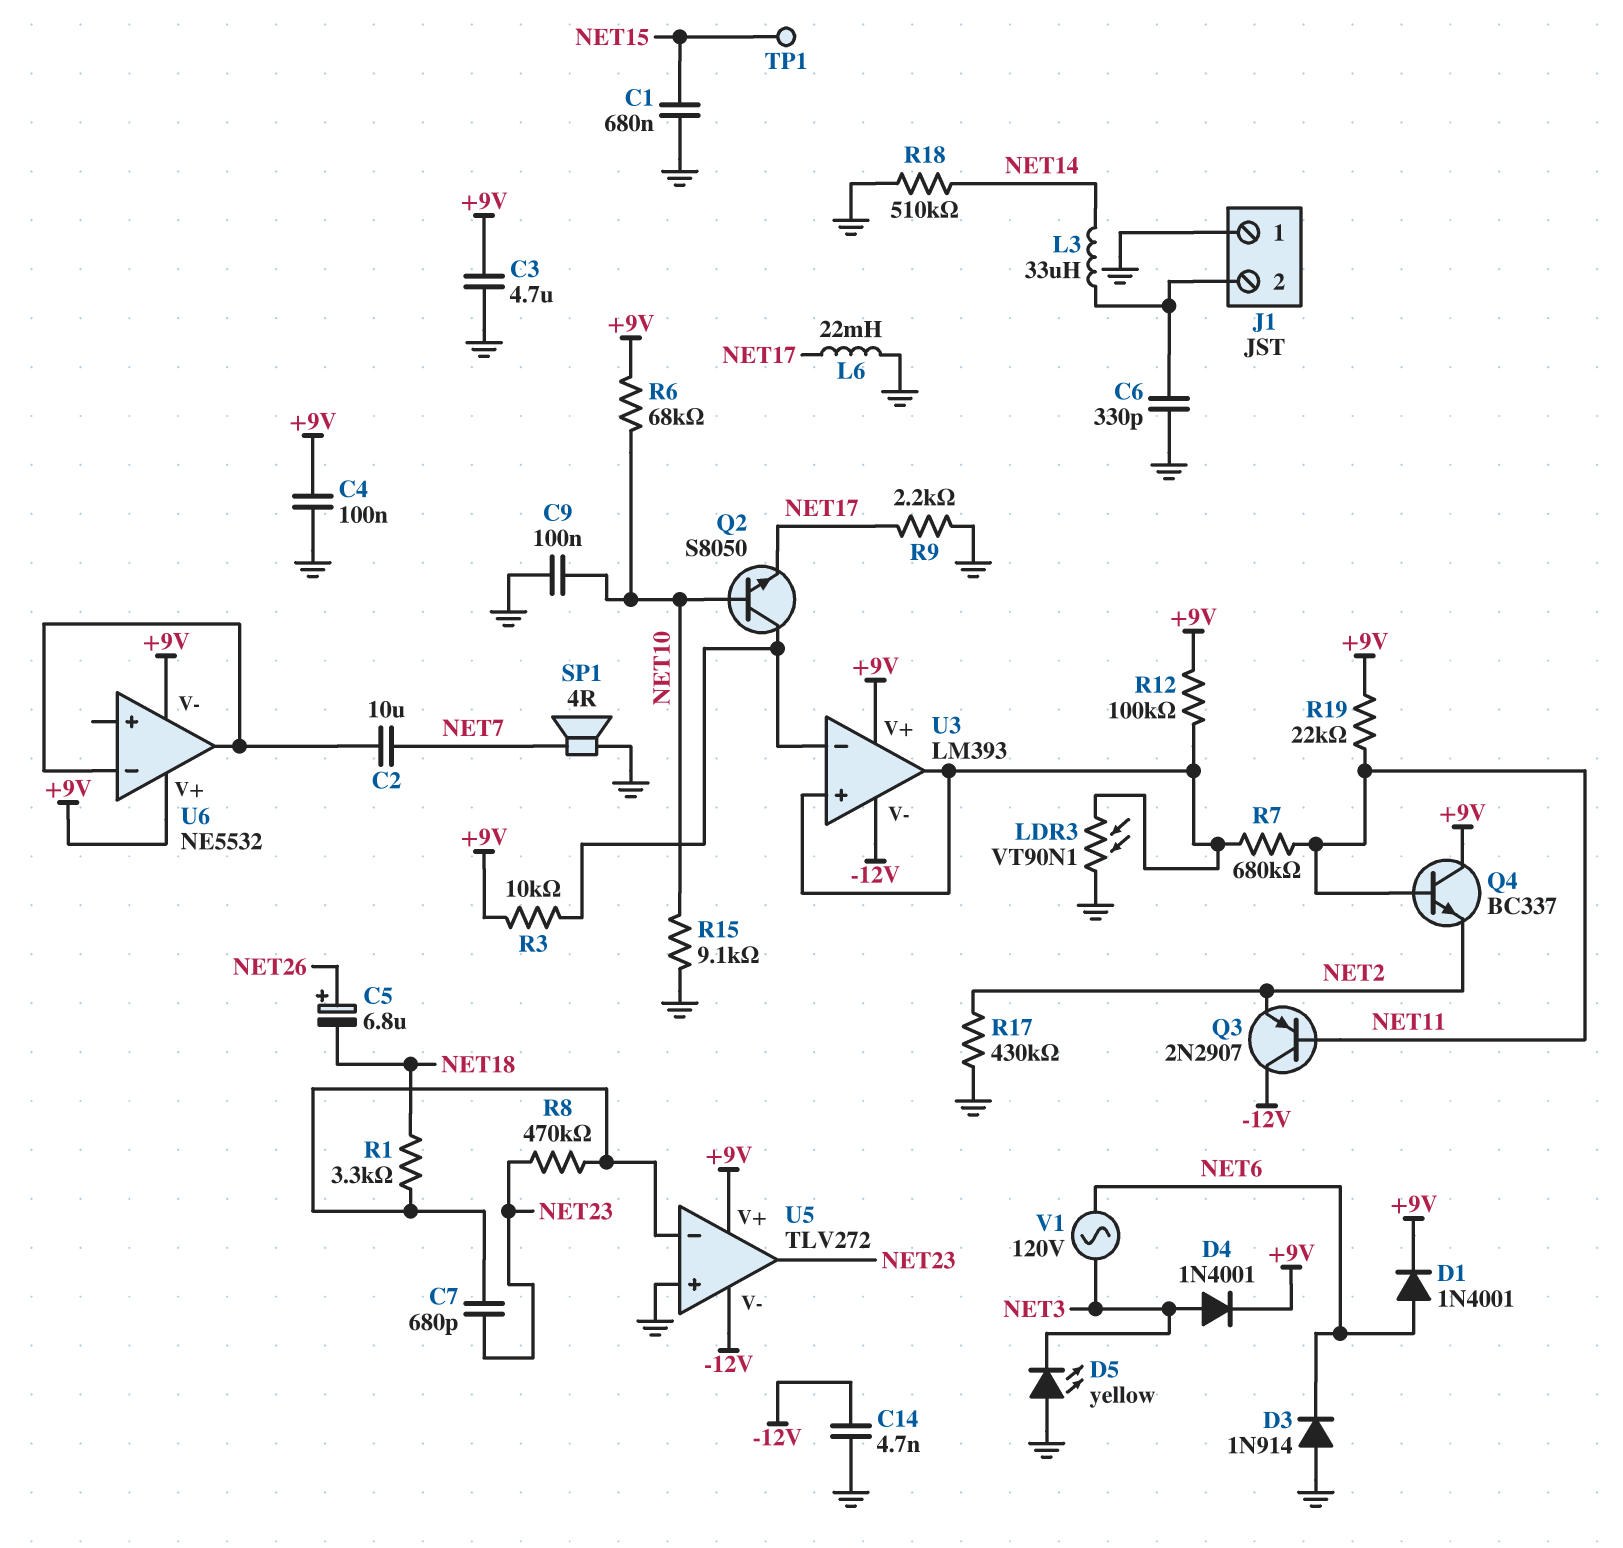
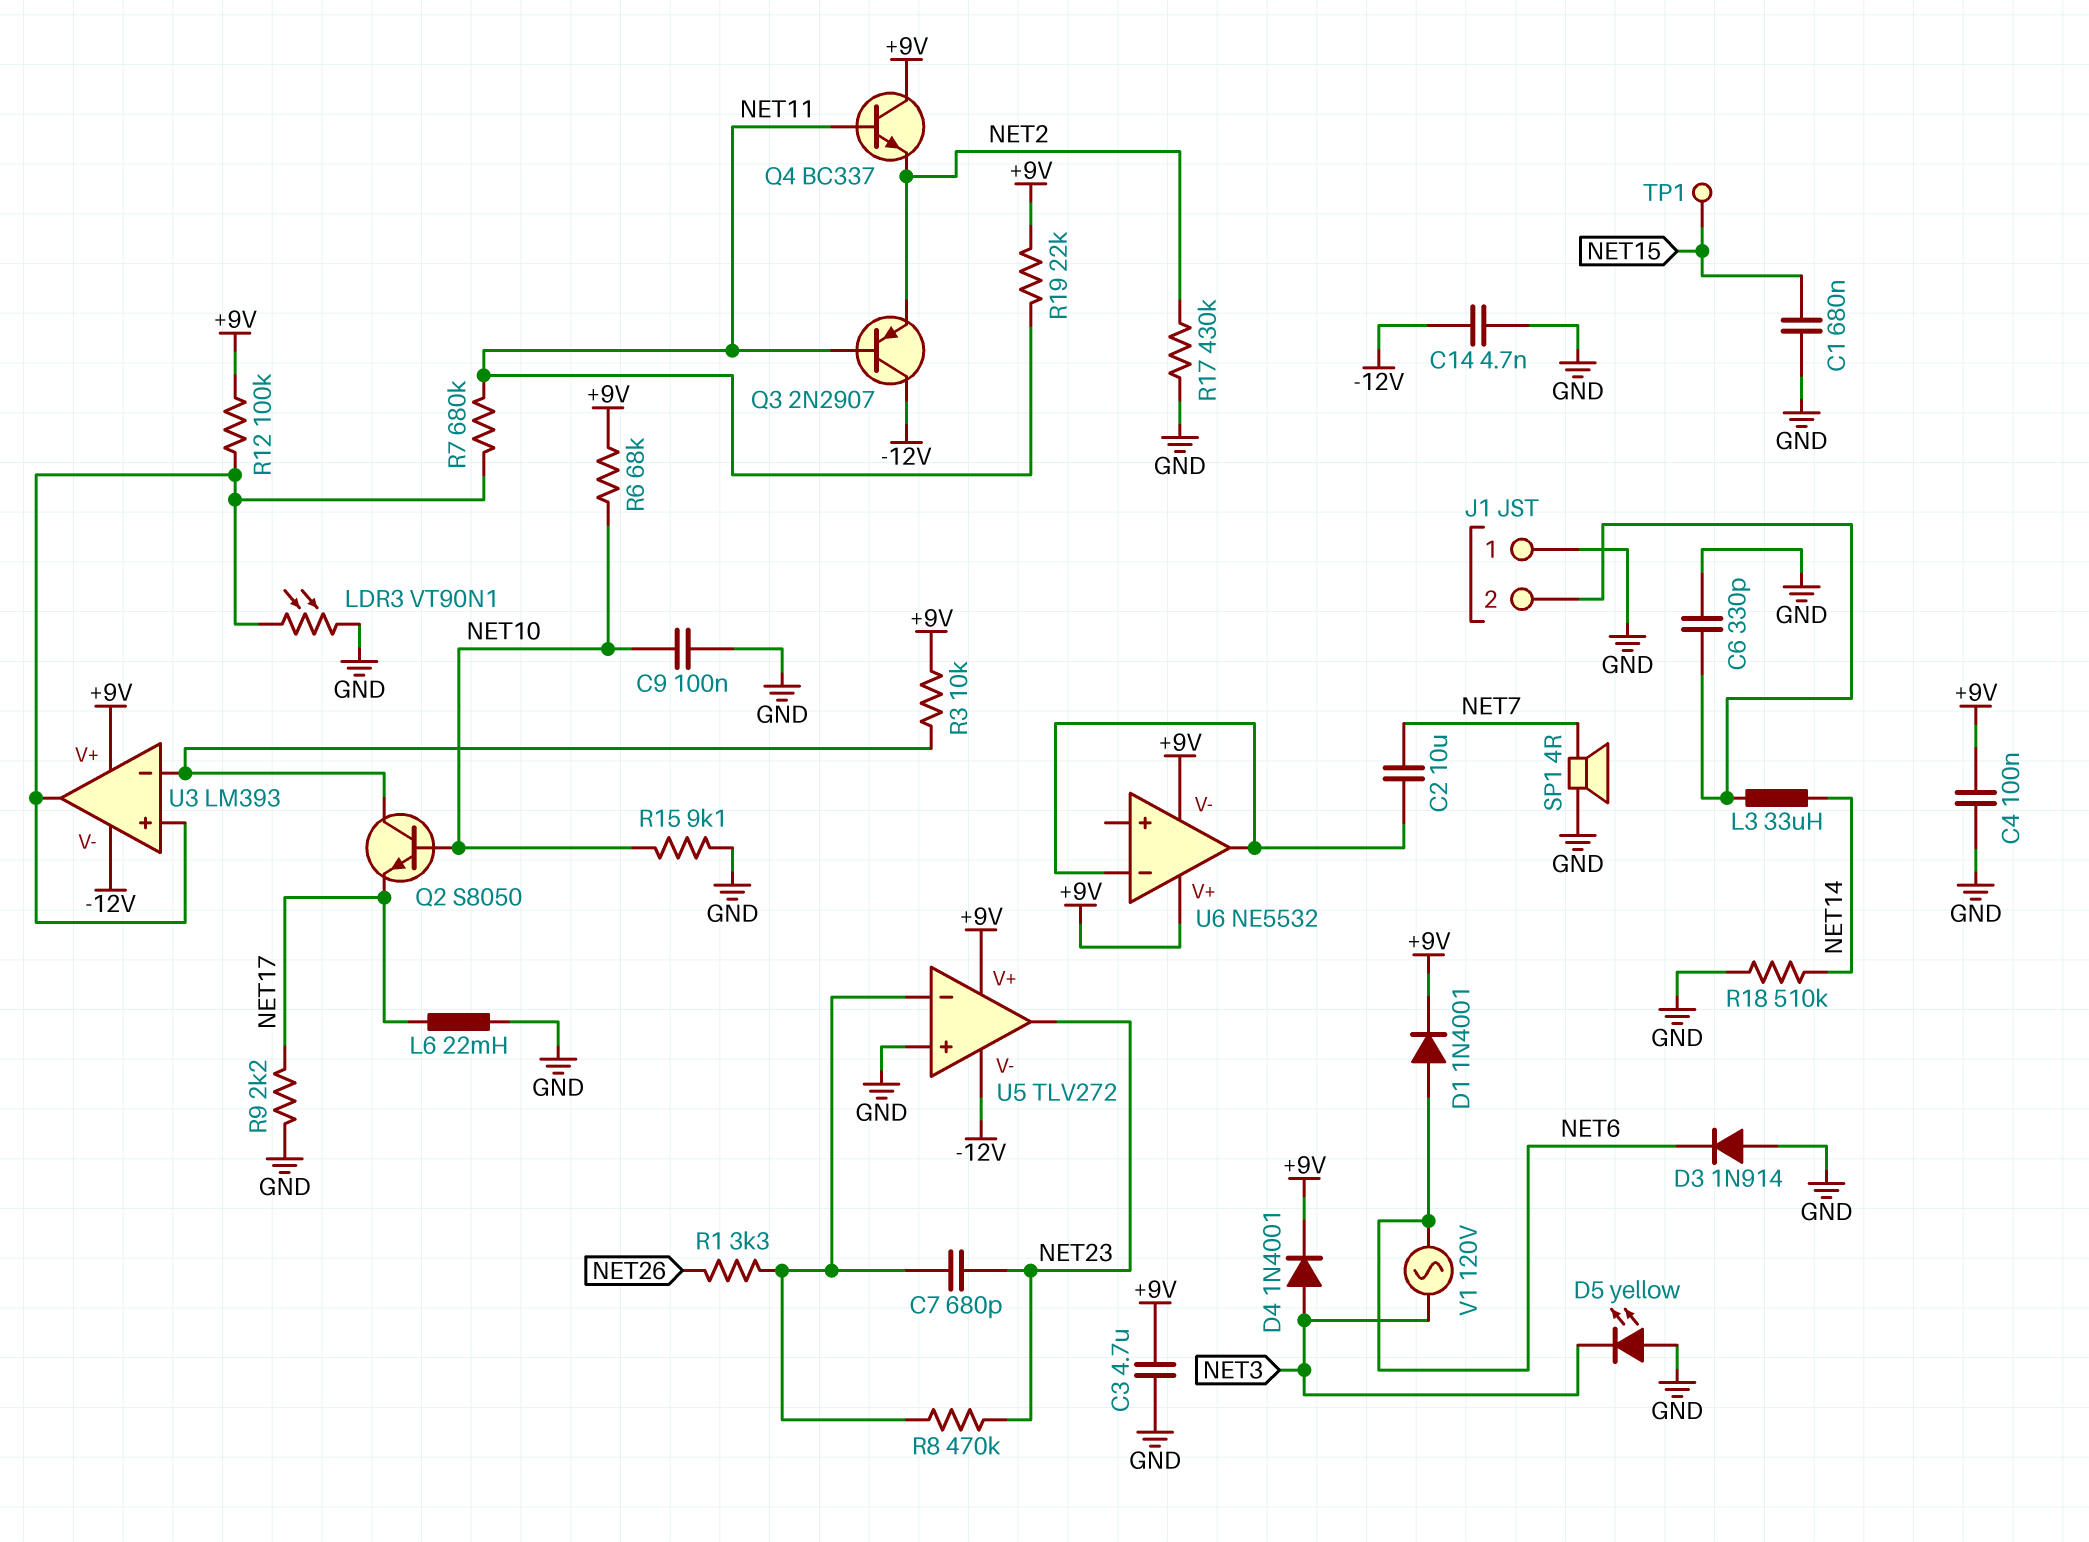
C5: 6.8uF (plus NET26, minus NET18) -> none
R1: 3.3k (NET18, U5/in-) -> 3.3k (NET26, U5/in-)

